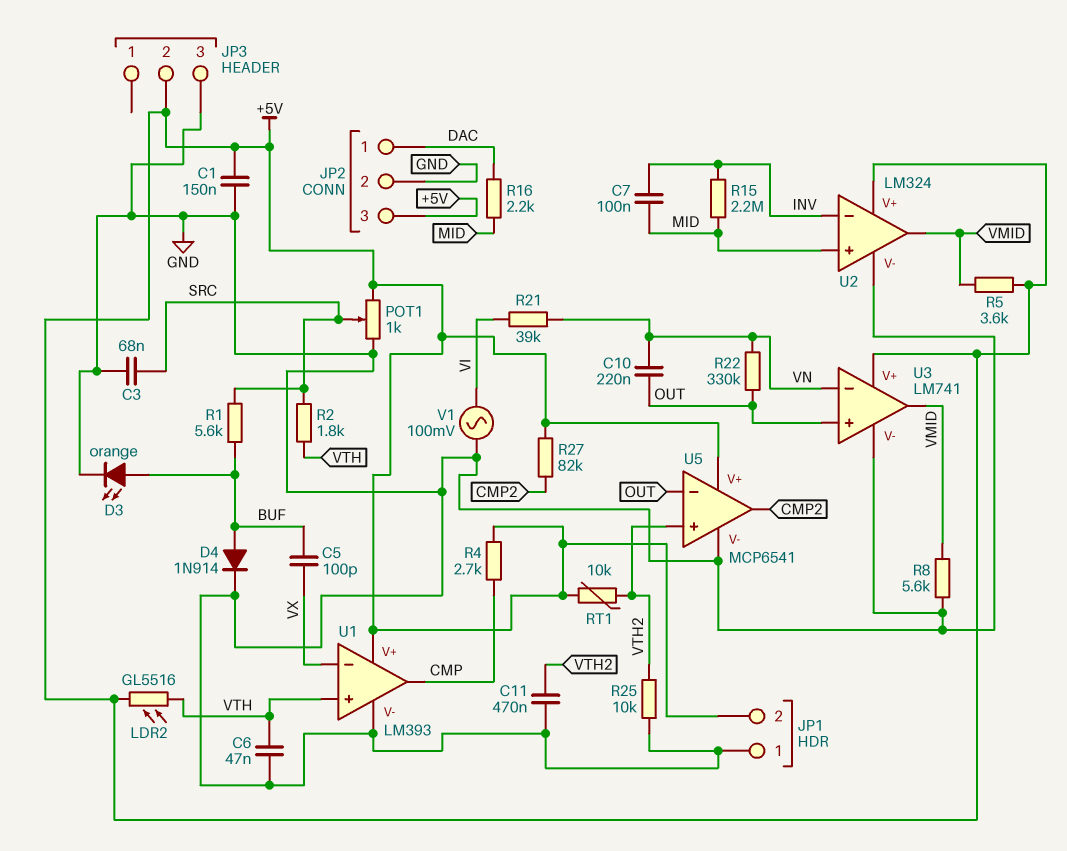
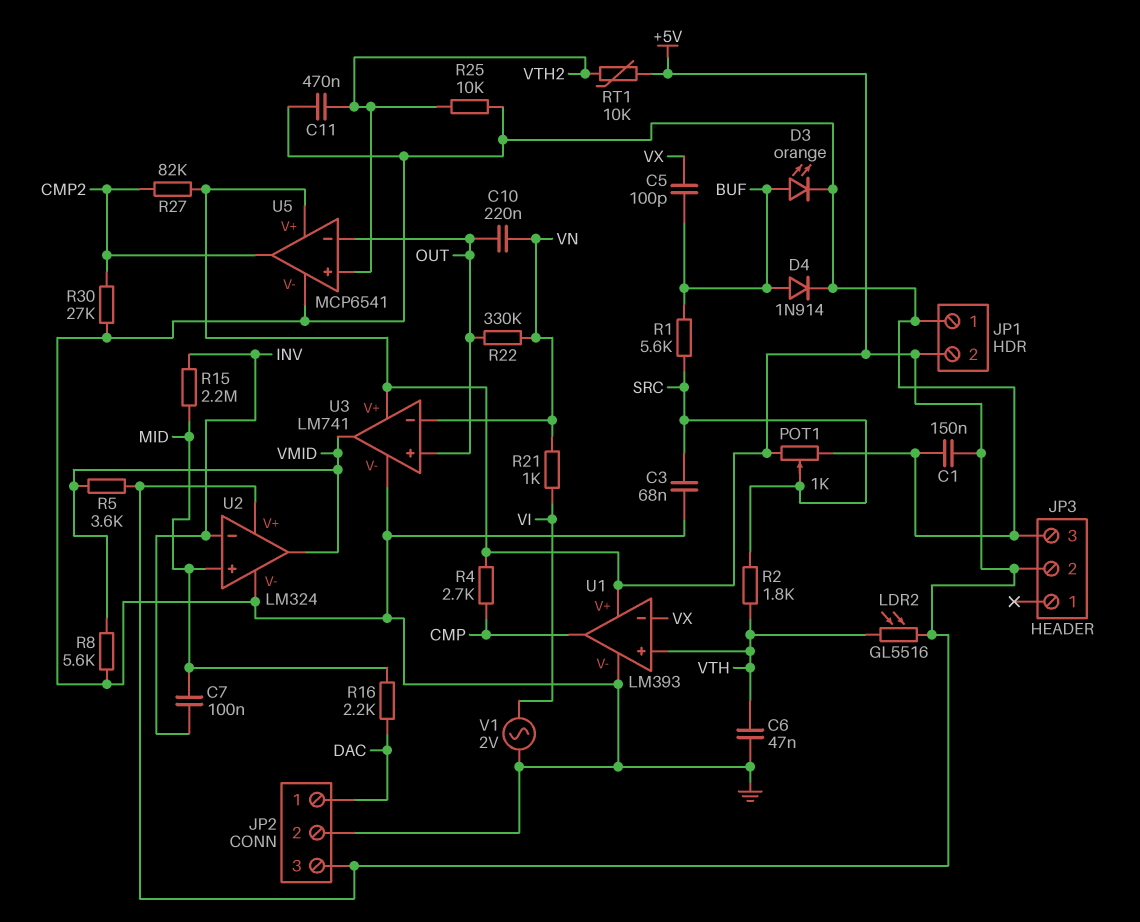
R21: 39k (VI, VN) -> 1k (VI, VN)
R30: none -> 27k (CMP2, GND)
V1: AC 100mV (GND, VI) -> AC 2V (GND, VI)

